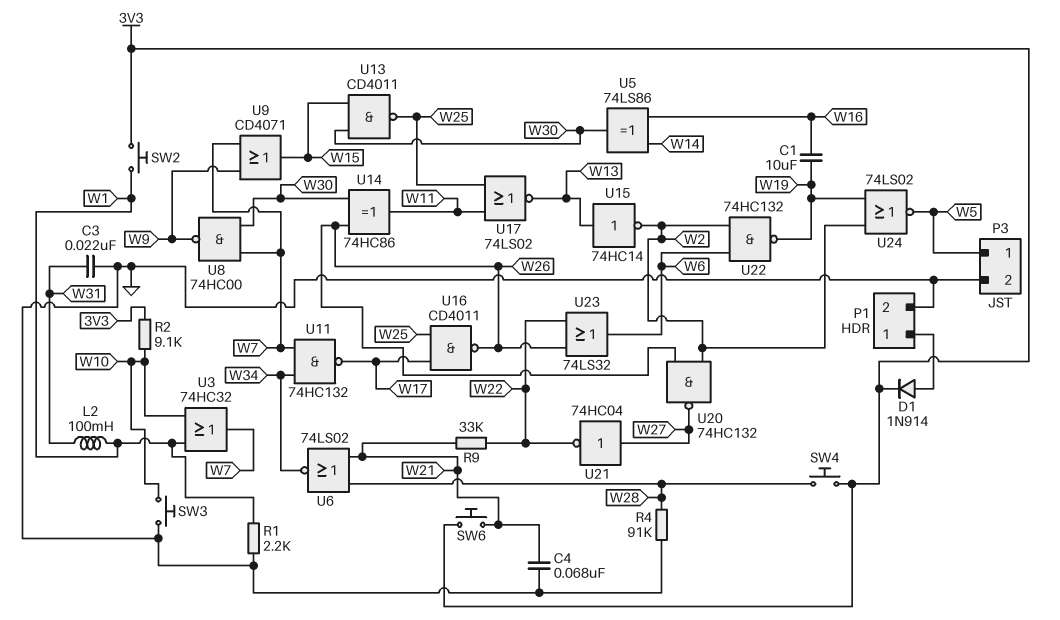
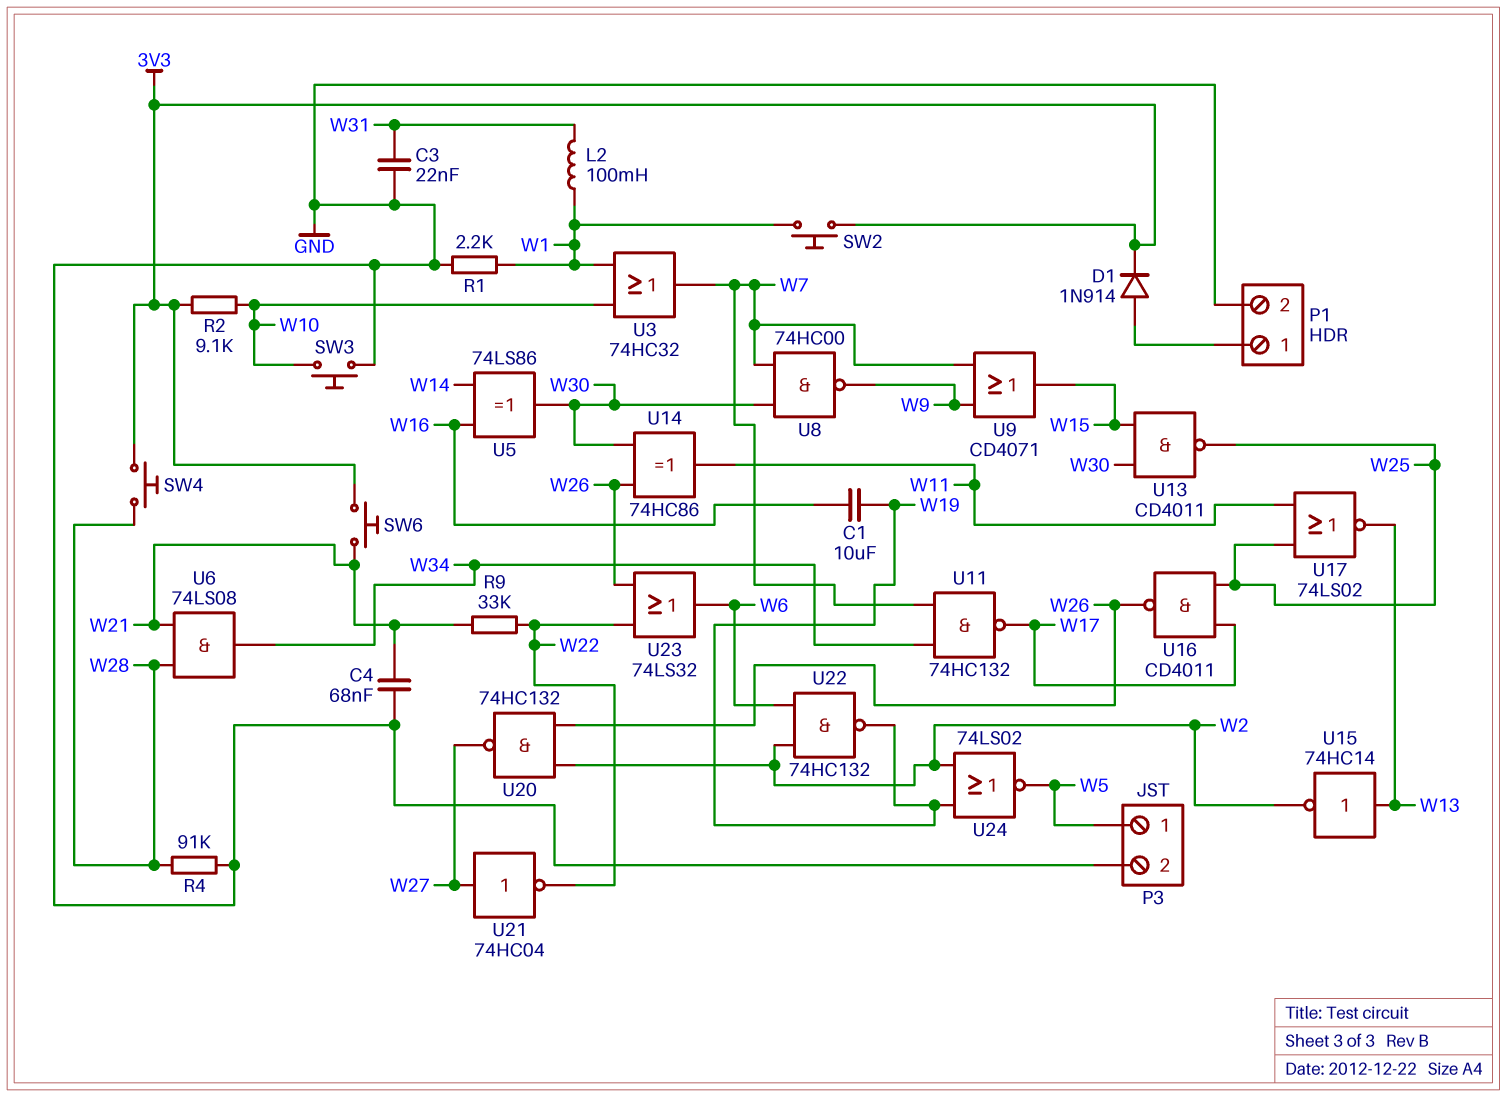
U6: NOR 74LS02 (in W21, in W28, out W34) -> AND 74LS08 (in W21, in W28, out W34)

